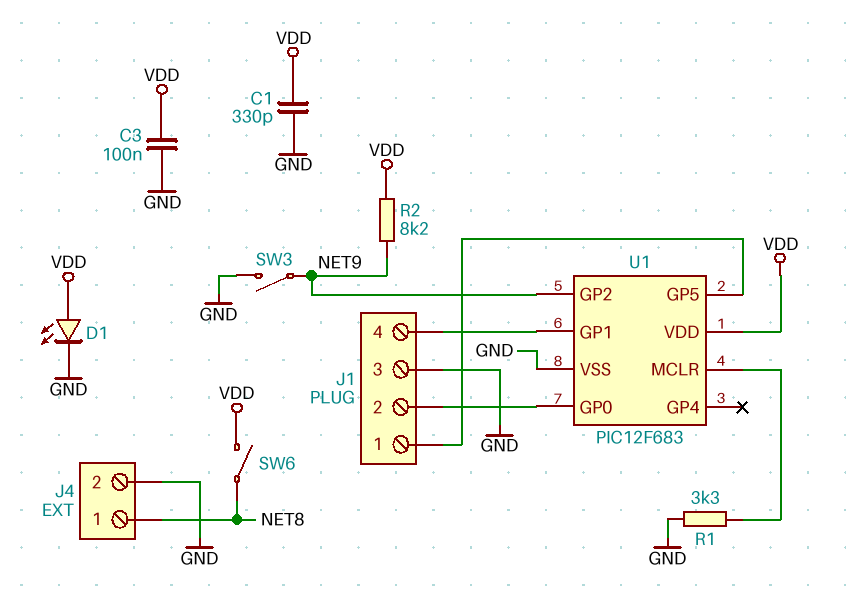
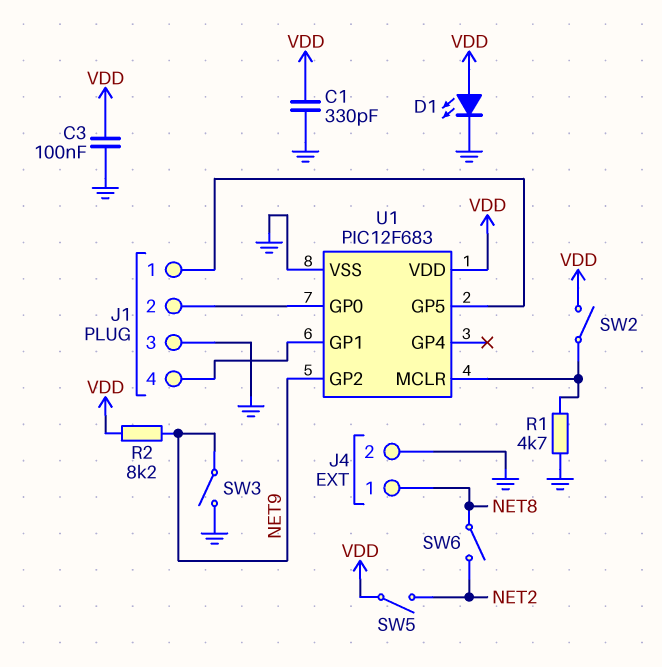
R1: 3.3k (GND, U1/MCLR) -> 4.7k (GND, U1/MCLR)
SW2: none -> switch (U1/MCLR, VDD)
SW5: none -> switch (NET2, VDD)
SW6: switch (NET8, VDD) -> switch (NET2, NET8)

